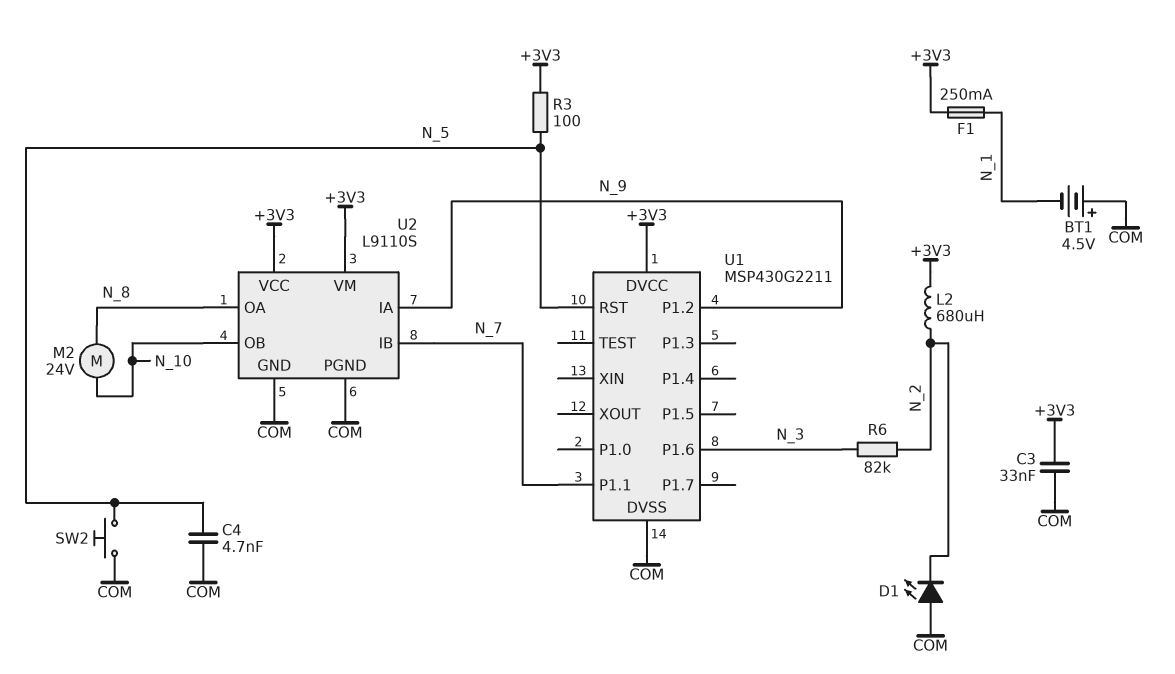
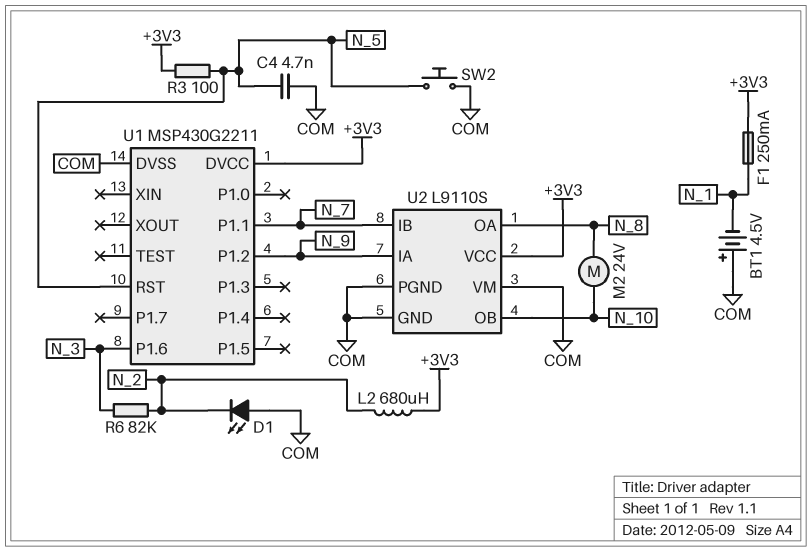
C3: 33nF (+3V3, COM) -> none
U2 pin VM: +3V3 -> COM

